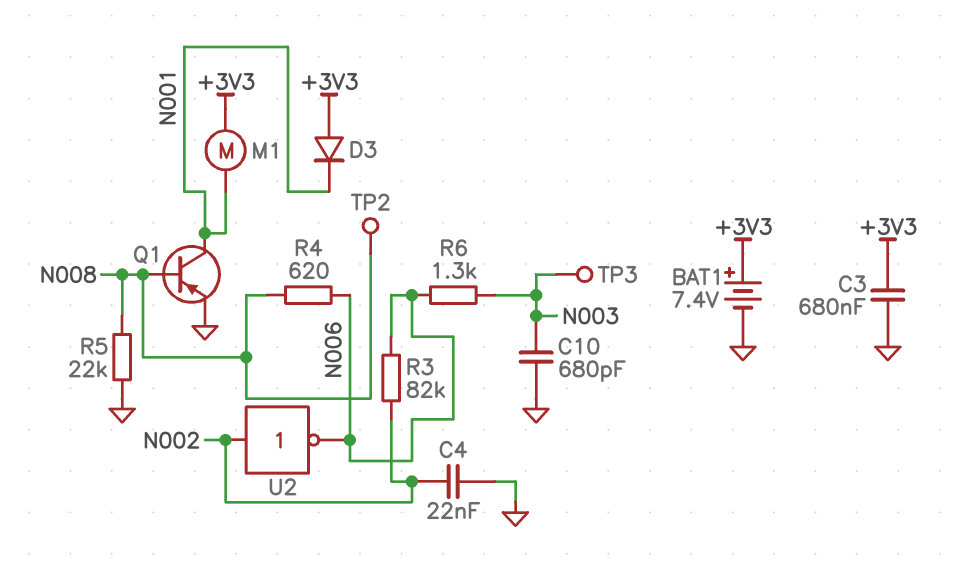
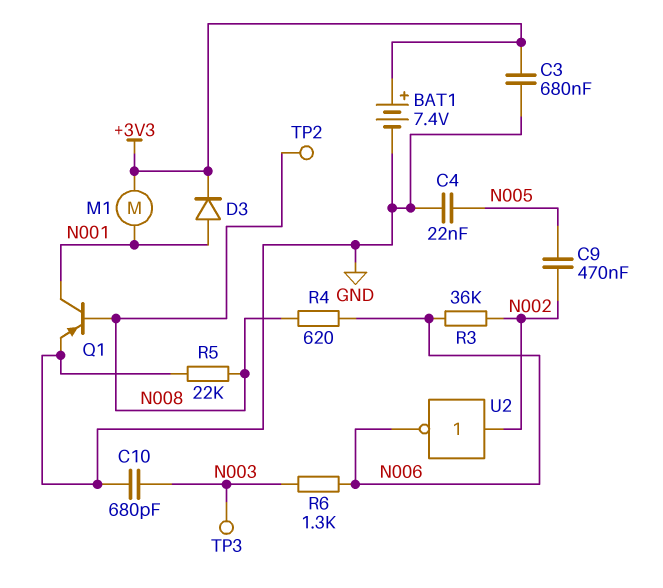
C4: 22nF (GND, N002) -> 22nF (GND, N005)
C9: none -> 470nF (N002, N005)
D3: diode (A +3V3, K N001) -> diode (A N001, K +3V3)
R3: 82k (N002, N006) -> 36k (N002, N006)

